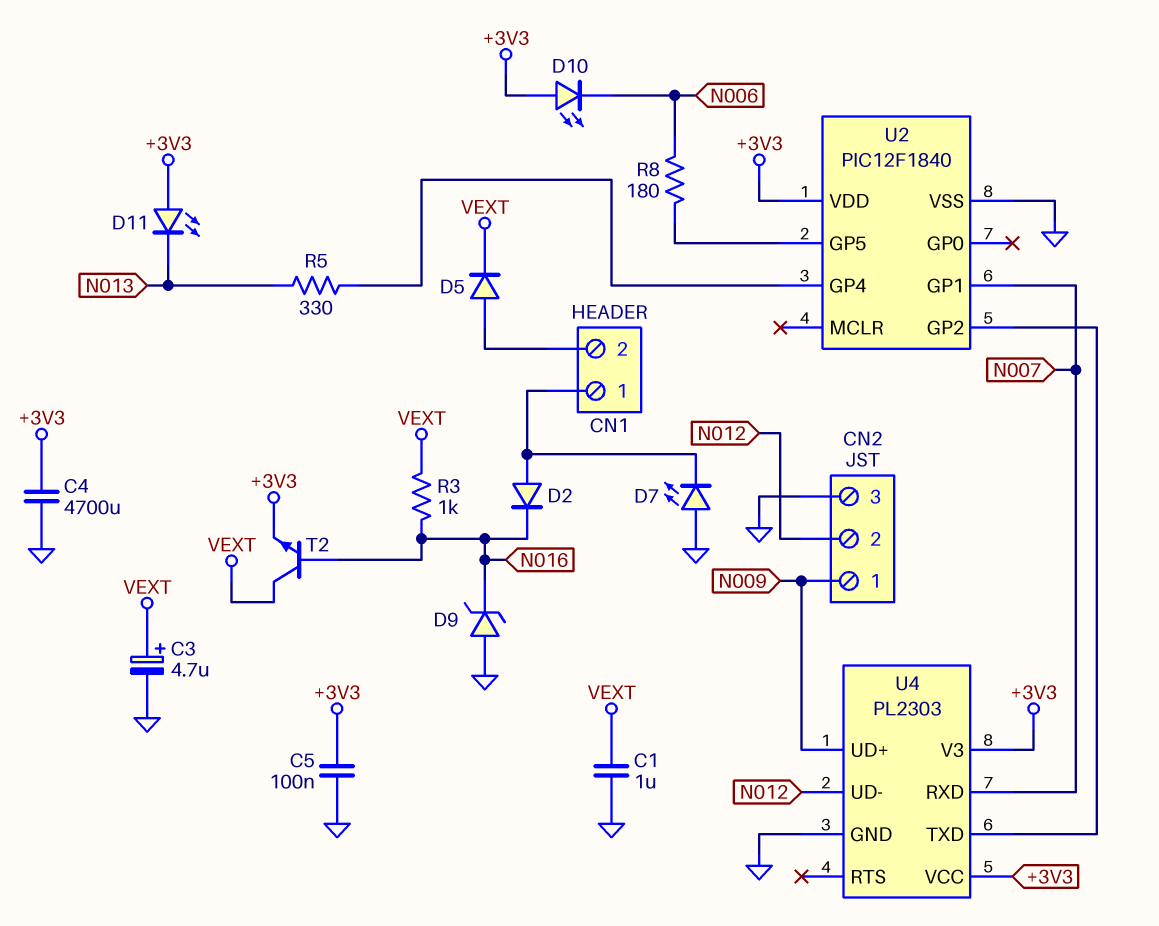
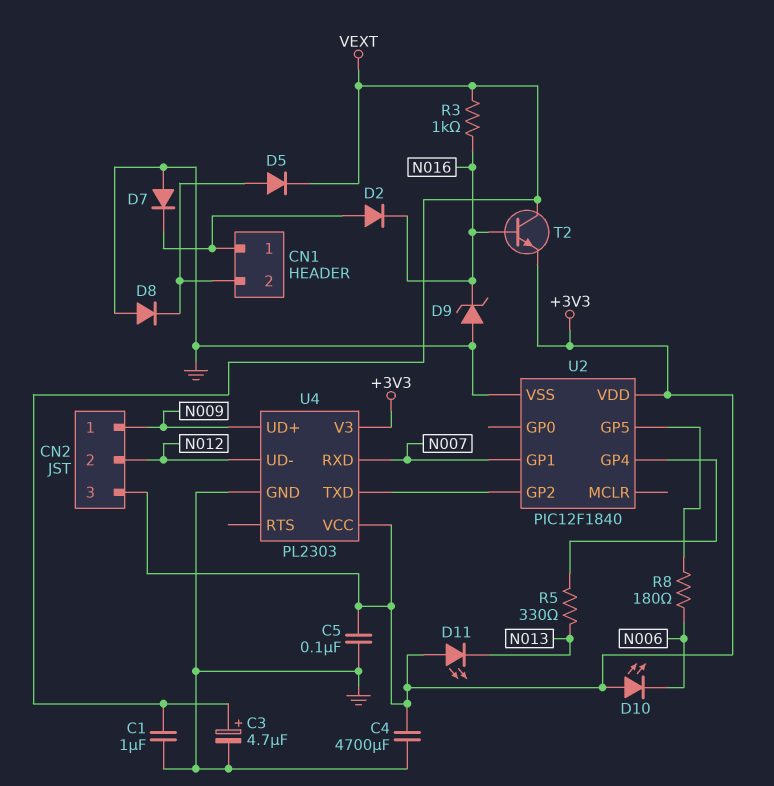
CN2 pin 3: GND -> +3V3
D7: LED (A GND, K CN1/1) -> diode (A GND, K CN1/1)
D8: none -> diode (A GND, K CN1/2)

